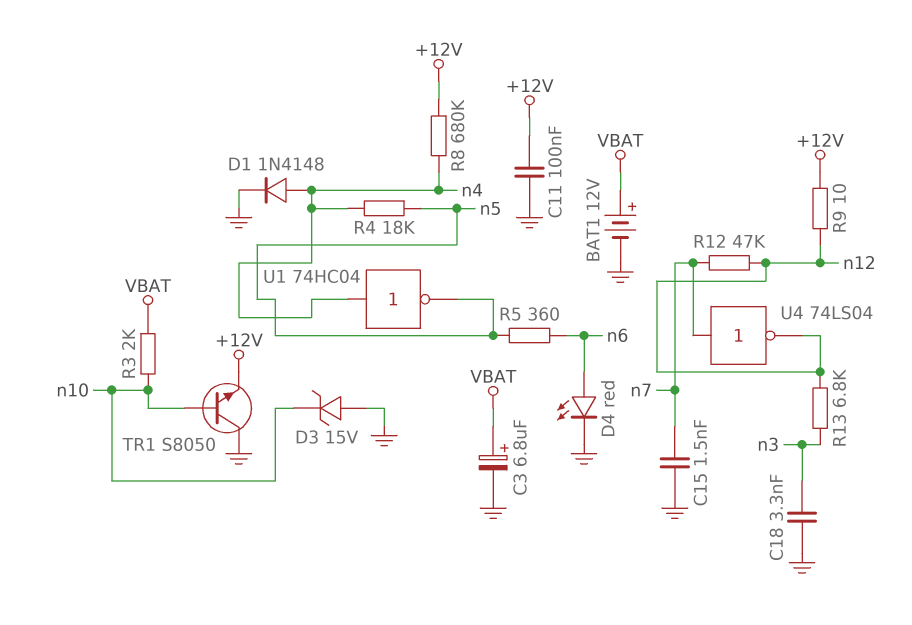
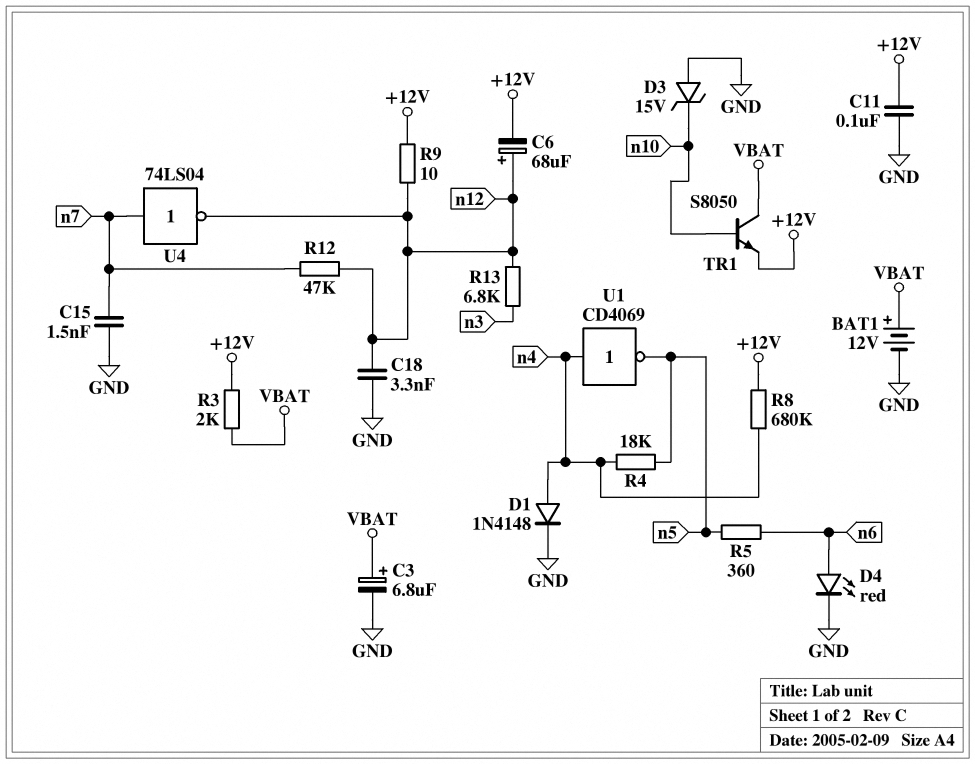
C6: none -> 68uF (plus n12, minus +12V)
C18: 3.3nF (GND, n3) -> 3.3nF (GND, n12)
R3: 2k (VBAT, n10) -> 2k (+12V, VBAT)
TR1: NPN S8050 (B n10, C GND, E +12V) -> NPN S8050 (B n10, C VBAT, E +12V)
U1: NOT 74HC04 (in n4, out n5) -> NOT CD4069 (in n4, out n5)

